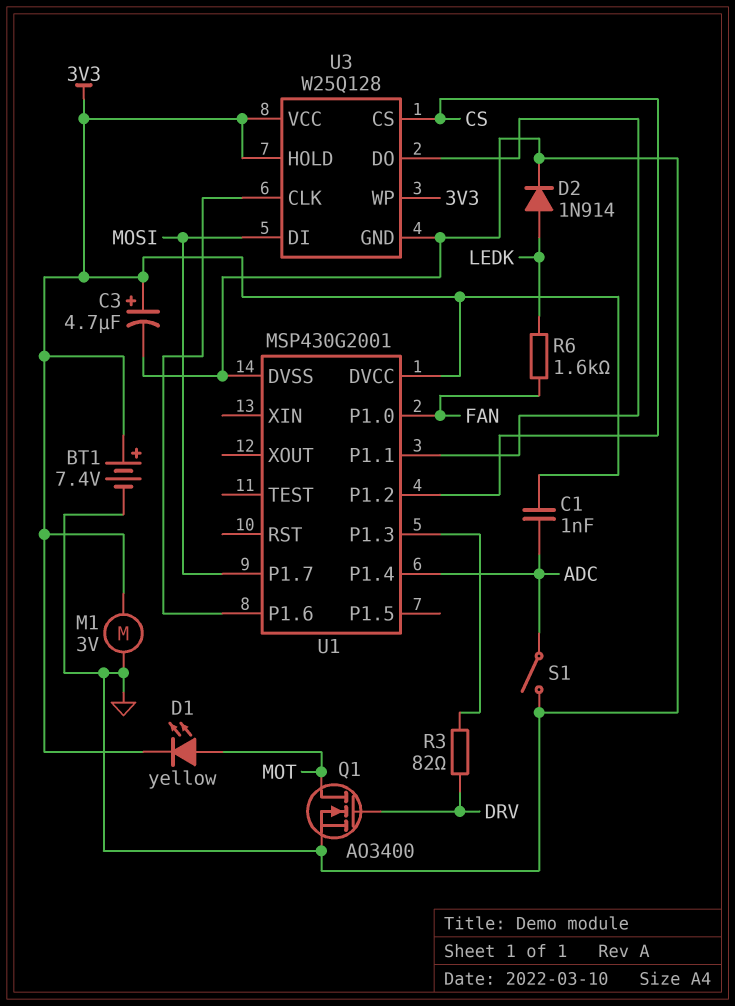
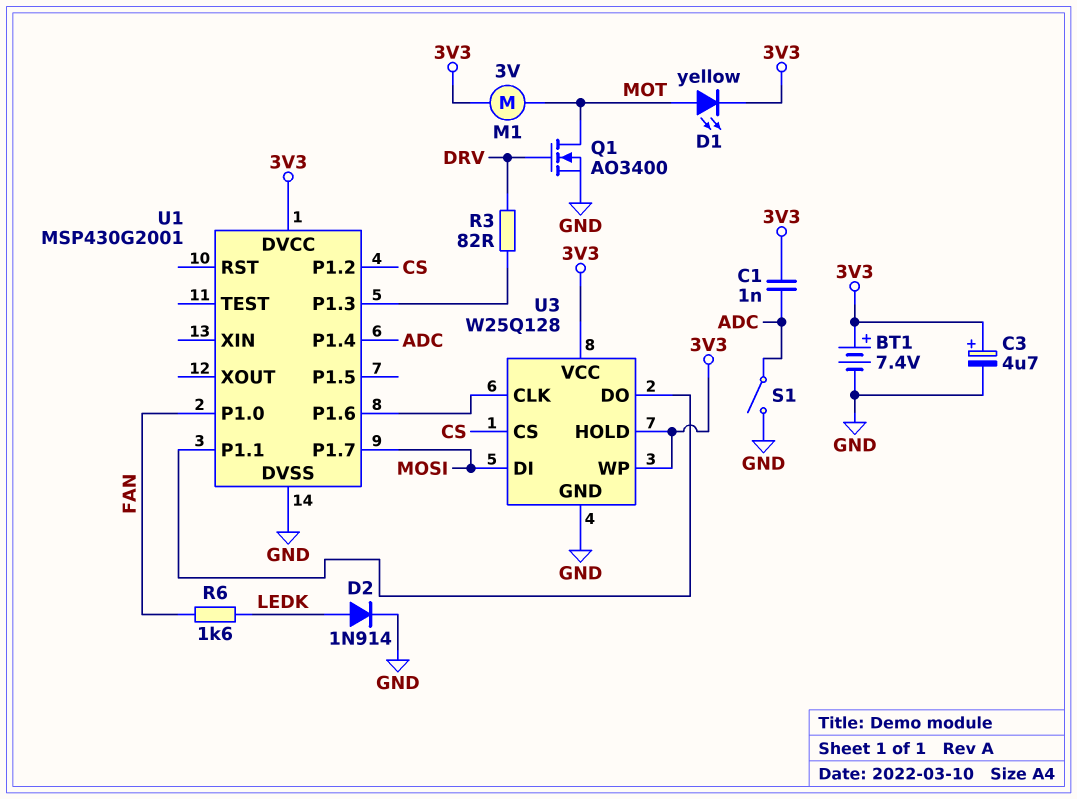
M1: motor 3V (3V3, GND) -> motor 3V (3V3, MOT)

